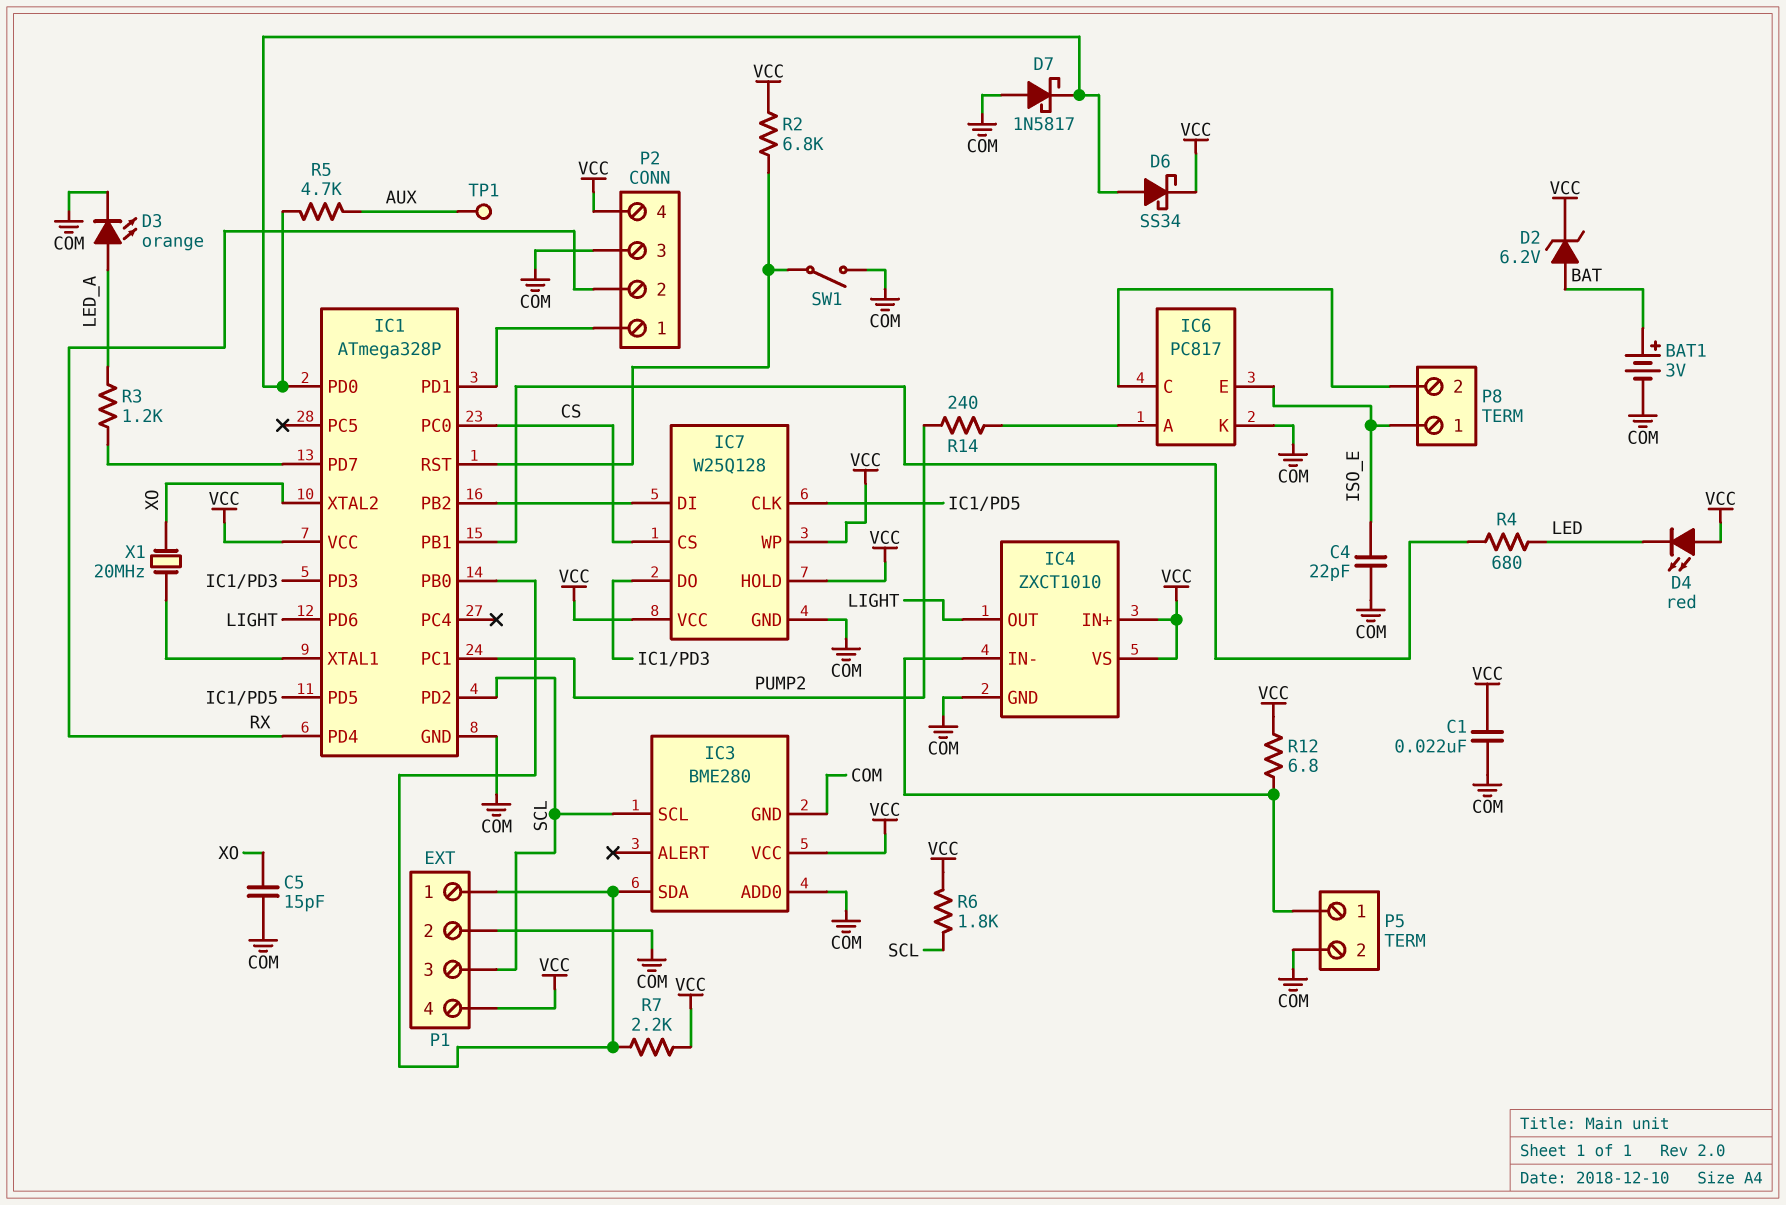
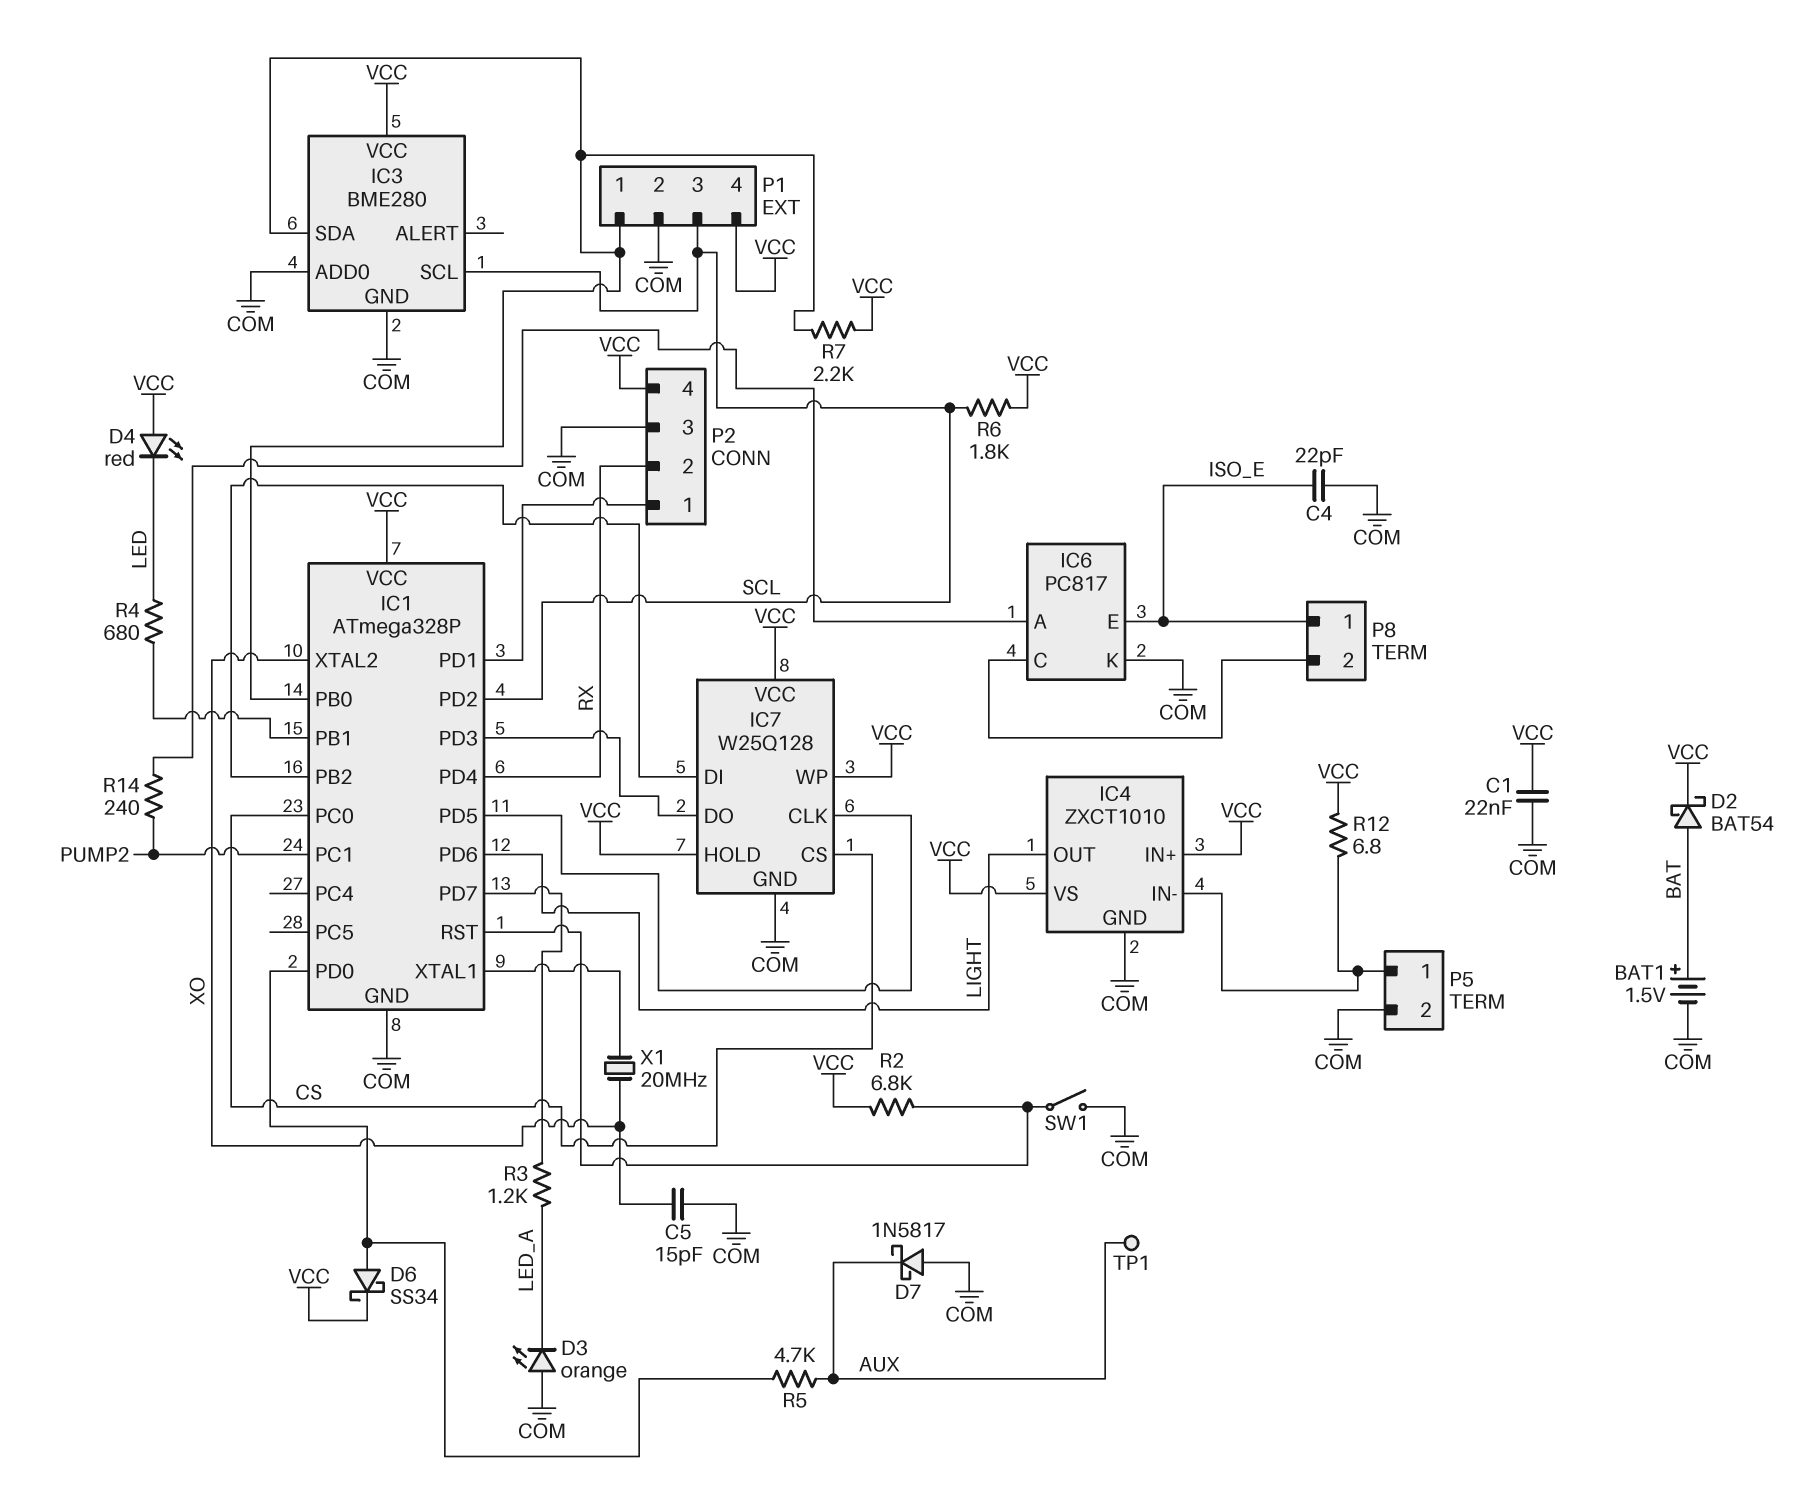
BAT1: 3V (plus BAT, minus COM) -> 1.5V (plus BAT, minus COM)
D2: zener 6.2V (A BAT, K VCC) -> schottky BAT54 (A BAT, K VCC)
D3: LED orange (A LED_A, K COM) -> LED orange (A COM, K LED_A)
D7: schottky 1N5817 (A COM, K IC1/PD0) -> schottky 1N5817 (A COM, K AUX)

